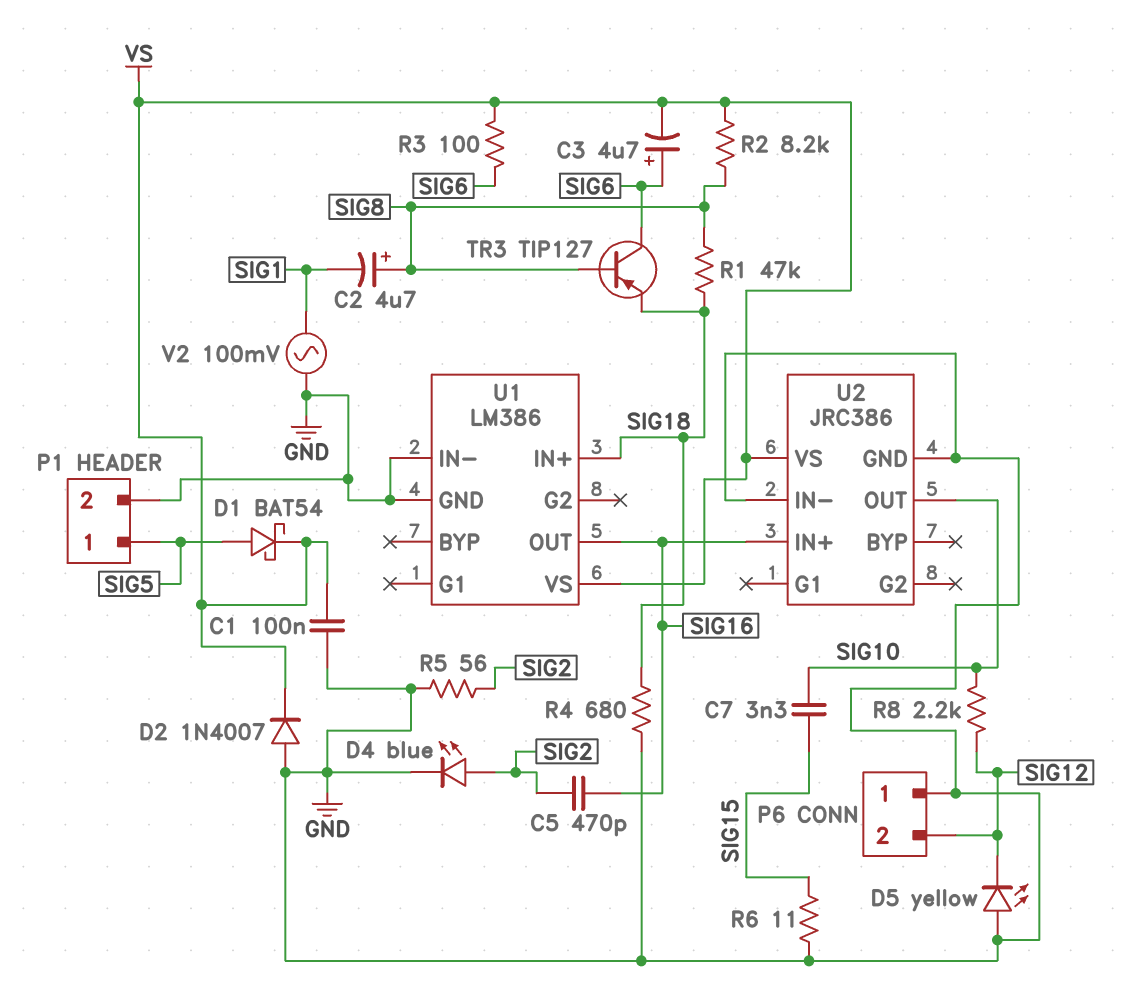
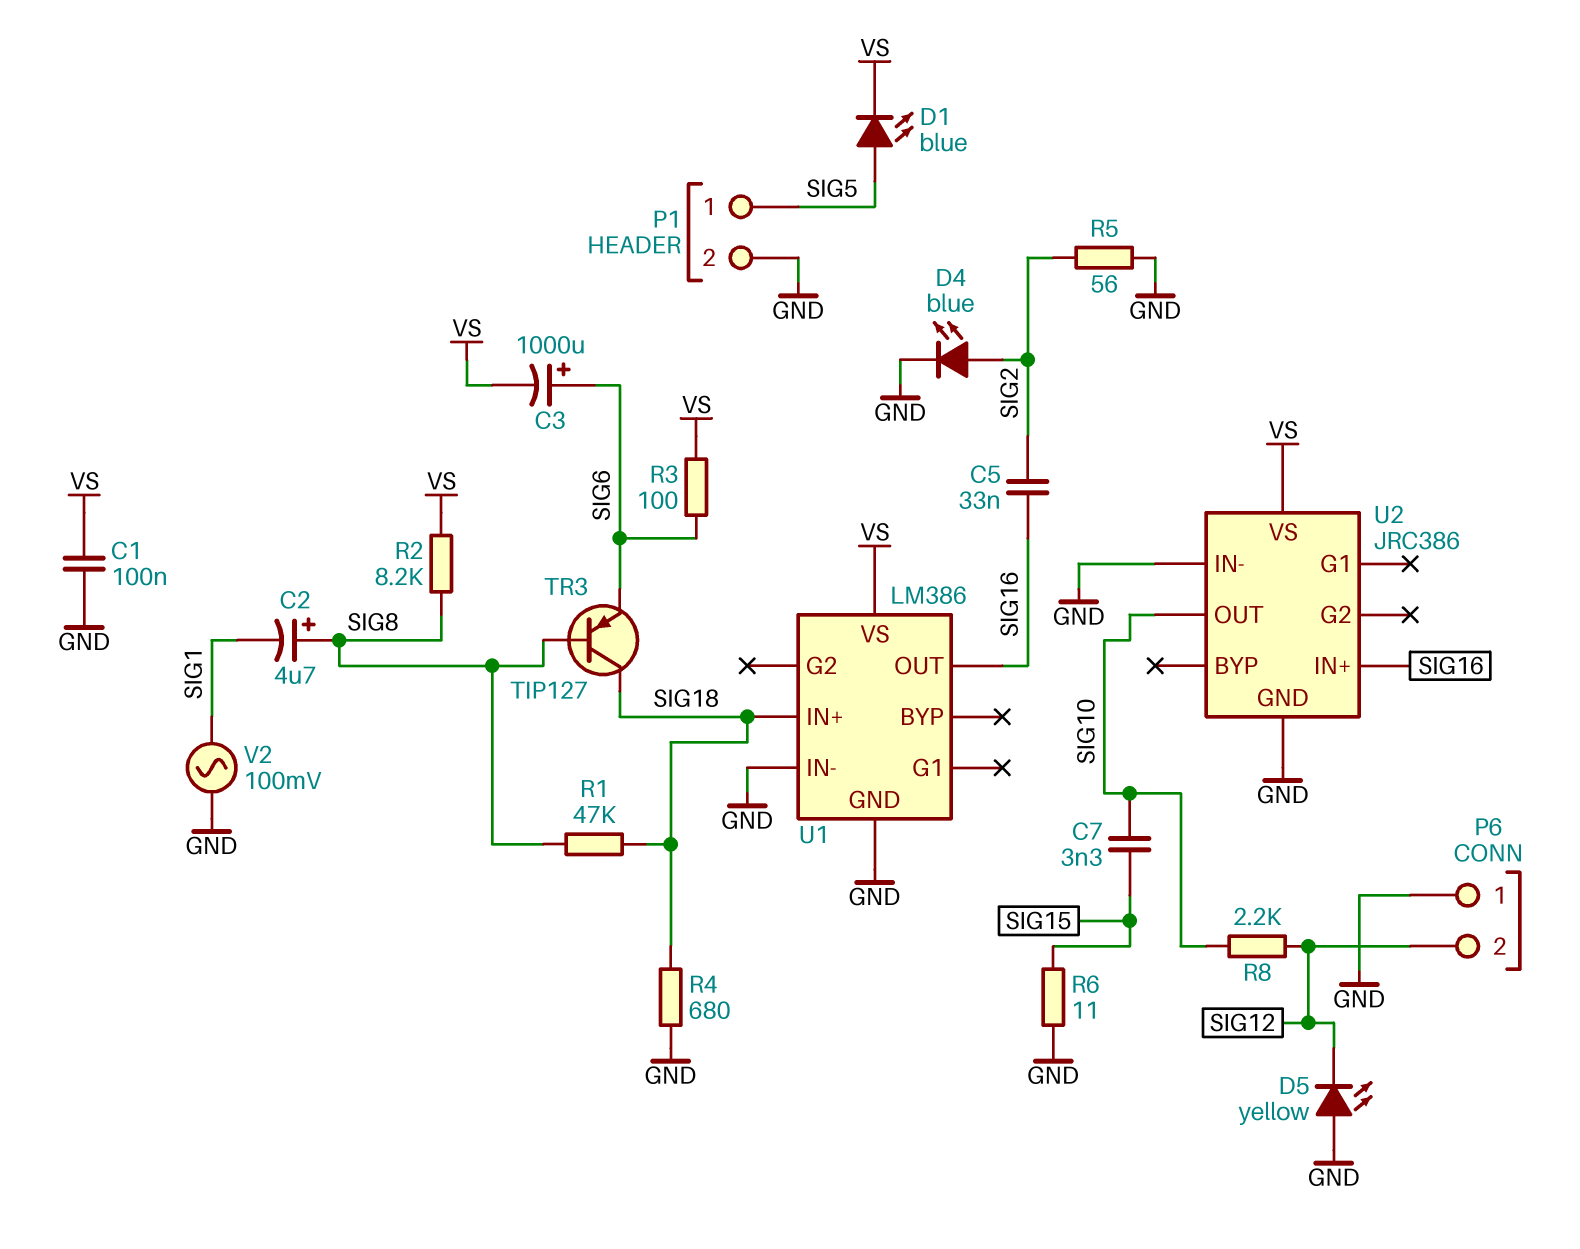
C3: 4.7uF (plus SIG6, minus VS) -> 1000uF (plus SIG6, minus VS)
C5: 470pF (SIG2, SIG16) -> 33nF (SIG2, SIG16)
D1: schottky BAT54 (A SIG5, K VS) -> LED blue (A SIG5, K VS)
D2: diode 1N4007 (A GND, K VS) -> none
TR3: PNP TIP127 (B SIG8, C SIG6, E SIG18) -> PNP TIP127 (B SIG8, C SIG18, E SIG6)

